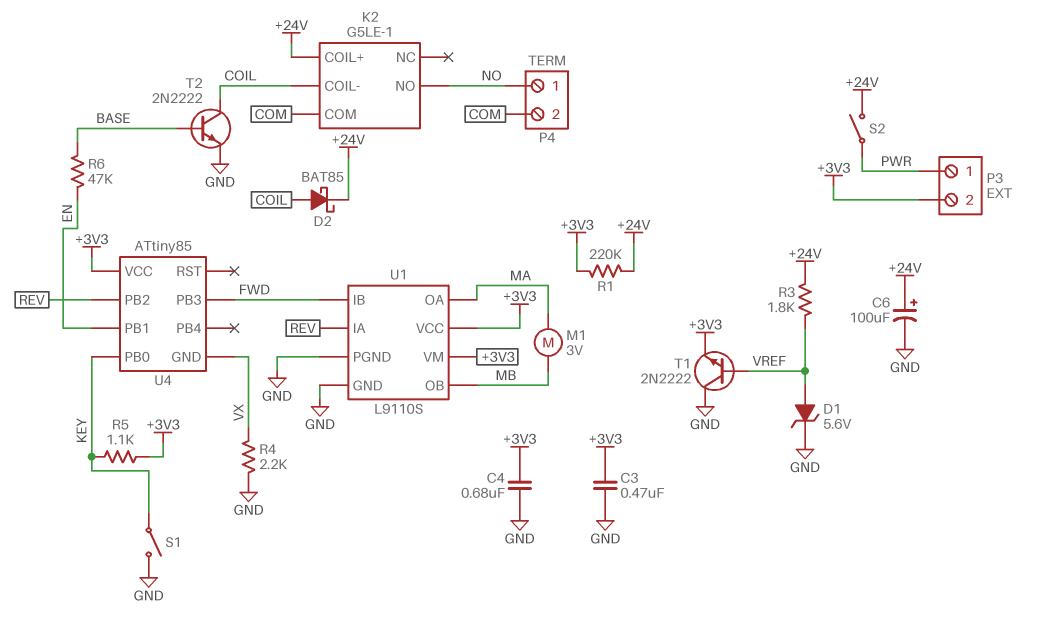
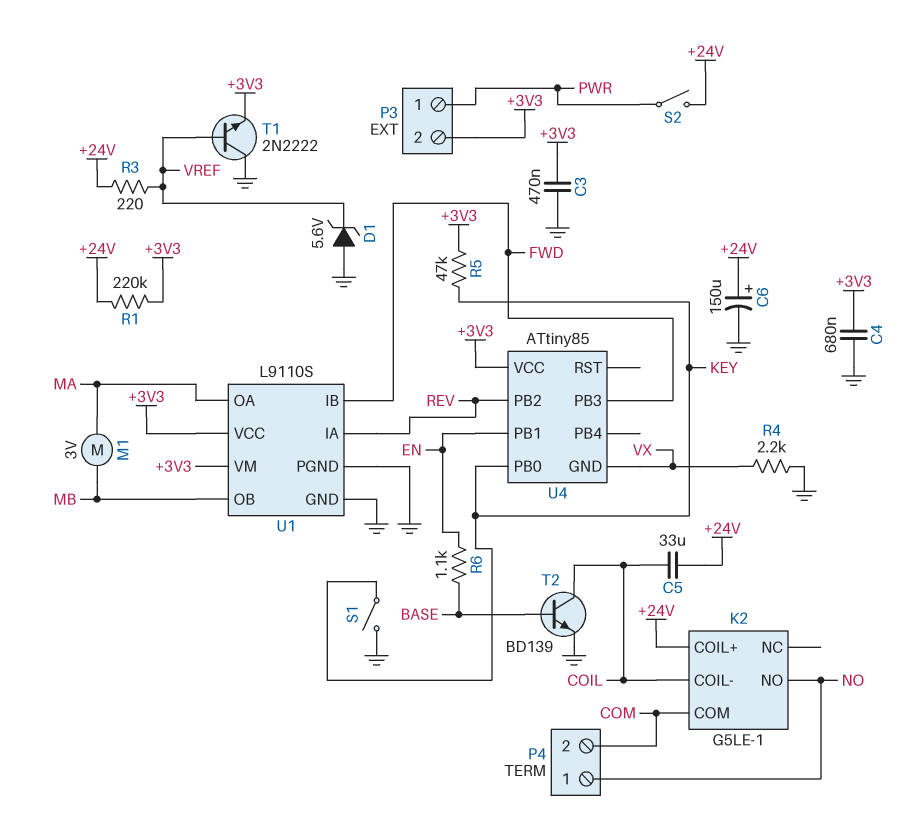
C5: none -> 33uF (+24V, COIL)
C6: 100uF (plus +24V, minus GND) -> 150uF (plus +24V, minus GND)
D1: zener 5.6V (A VREF, K GND) -> zener 5.6V (A GND, K VREF)
D2: schottky BAT85 (A COIL, K +24V) -> none
R3: 1.8k (+24V, VREF) -> 220 (+24V, VREF)
R5: 1.1k (+3V3, KEY) -> 47k (+3V3, KEY)
R6: 47k (BASE, EN) -> 1.1k (BASE, EN)
T2: NPN 2N2222 (B BASE, C COIL, E GND) -> NPN BD139 (B BASE, C COIL, E GND)

